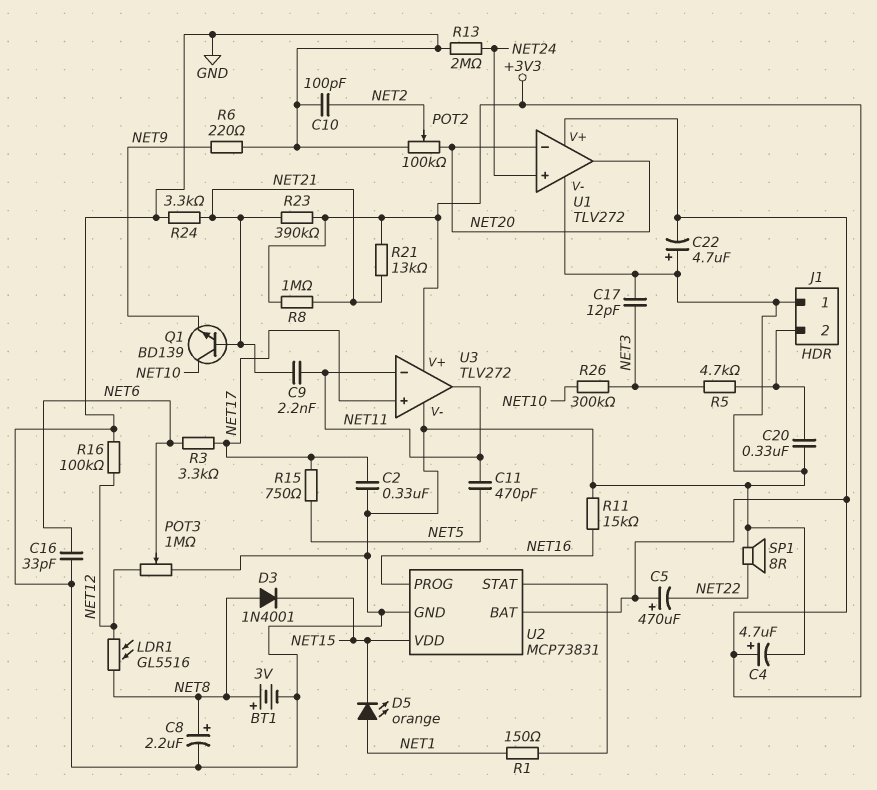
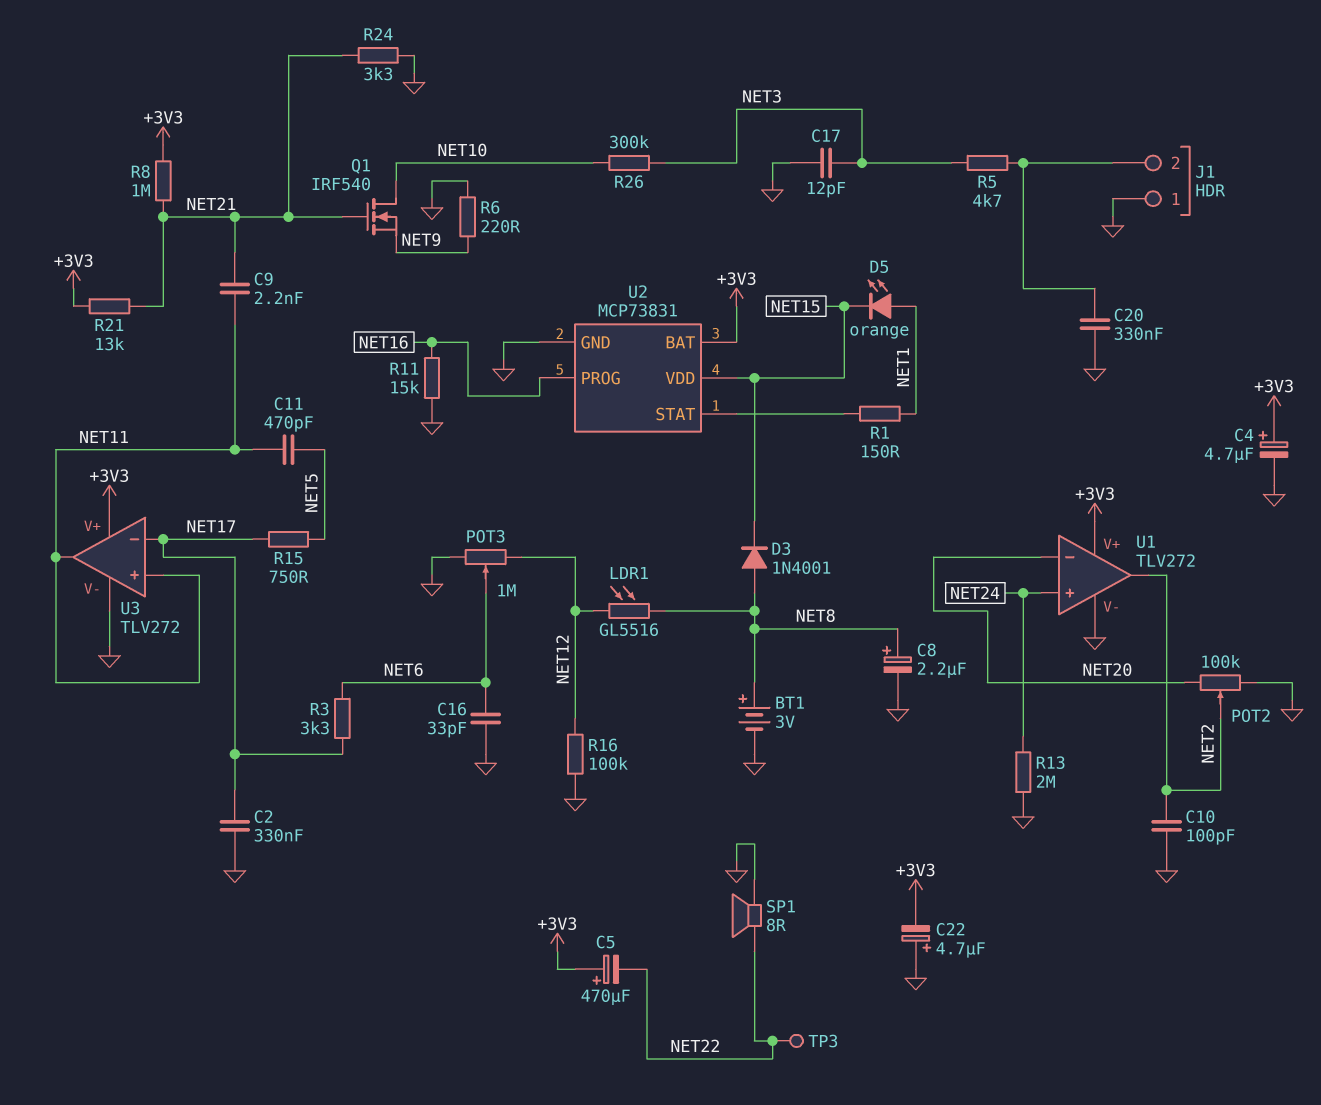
Q1: NPN BD139 (B NET21, C NET10, E NET9) -> NMOS IRF540 (G NET21, D NET10, S NET9)
R23: 390k (+3V3, NET21) -> none
TP3: none -> test point (NET22)
U1 pin out: NET20 -> NET2
U3 pin in+: NET17 -> NET11
U3 pin in-: NET11 -> NET17

